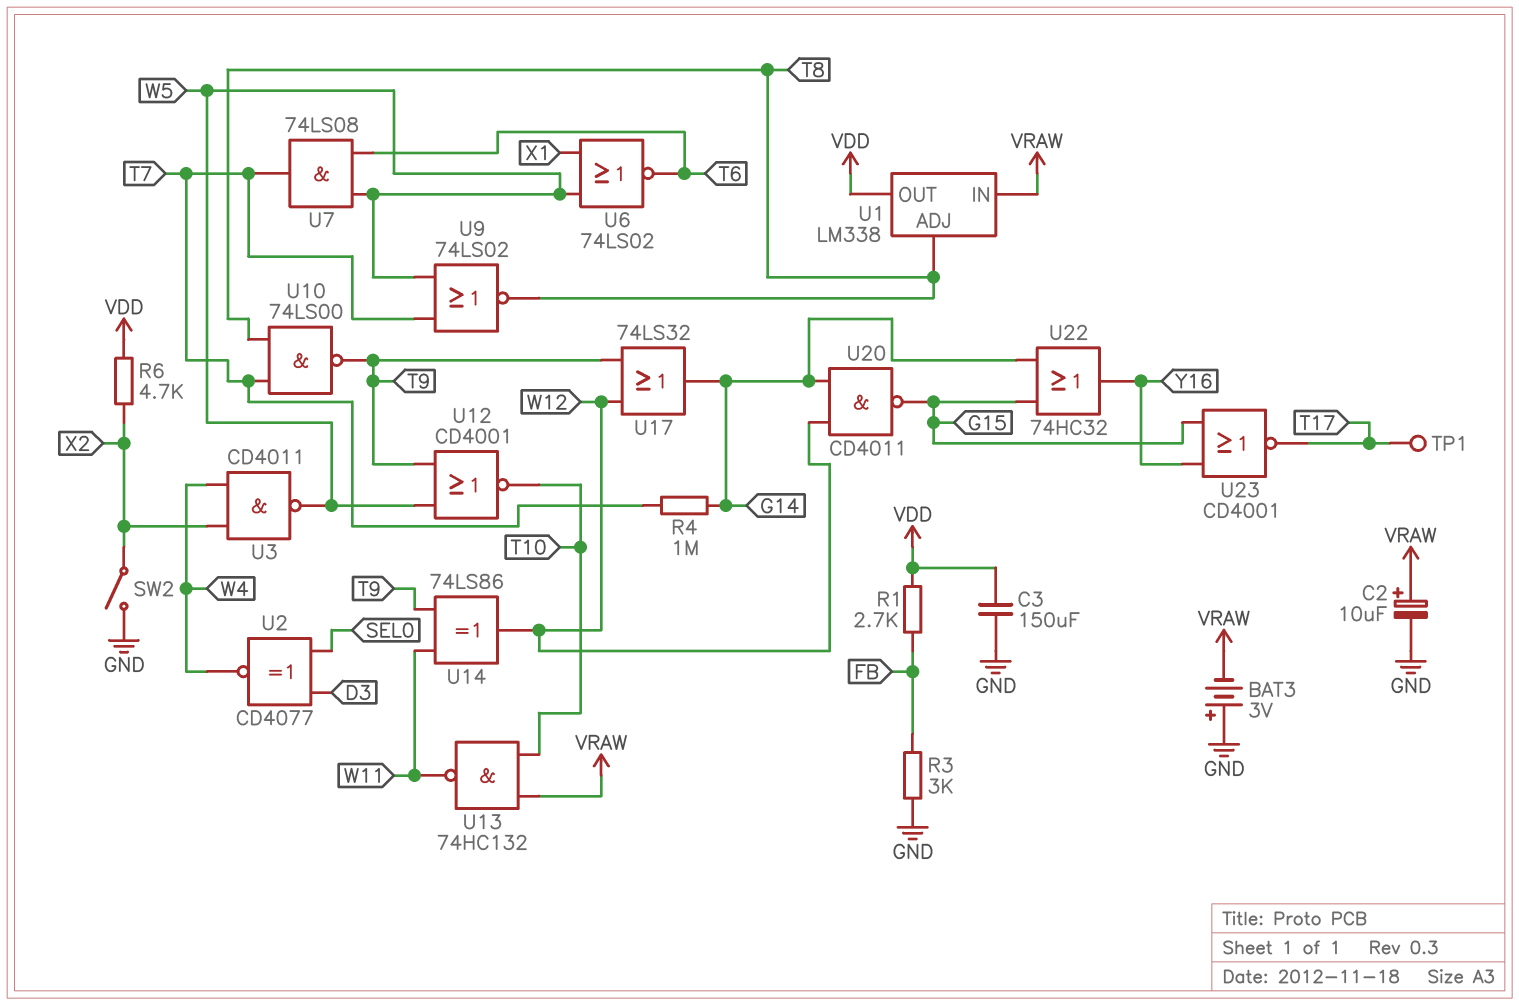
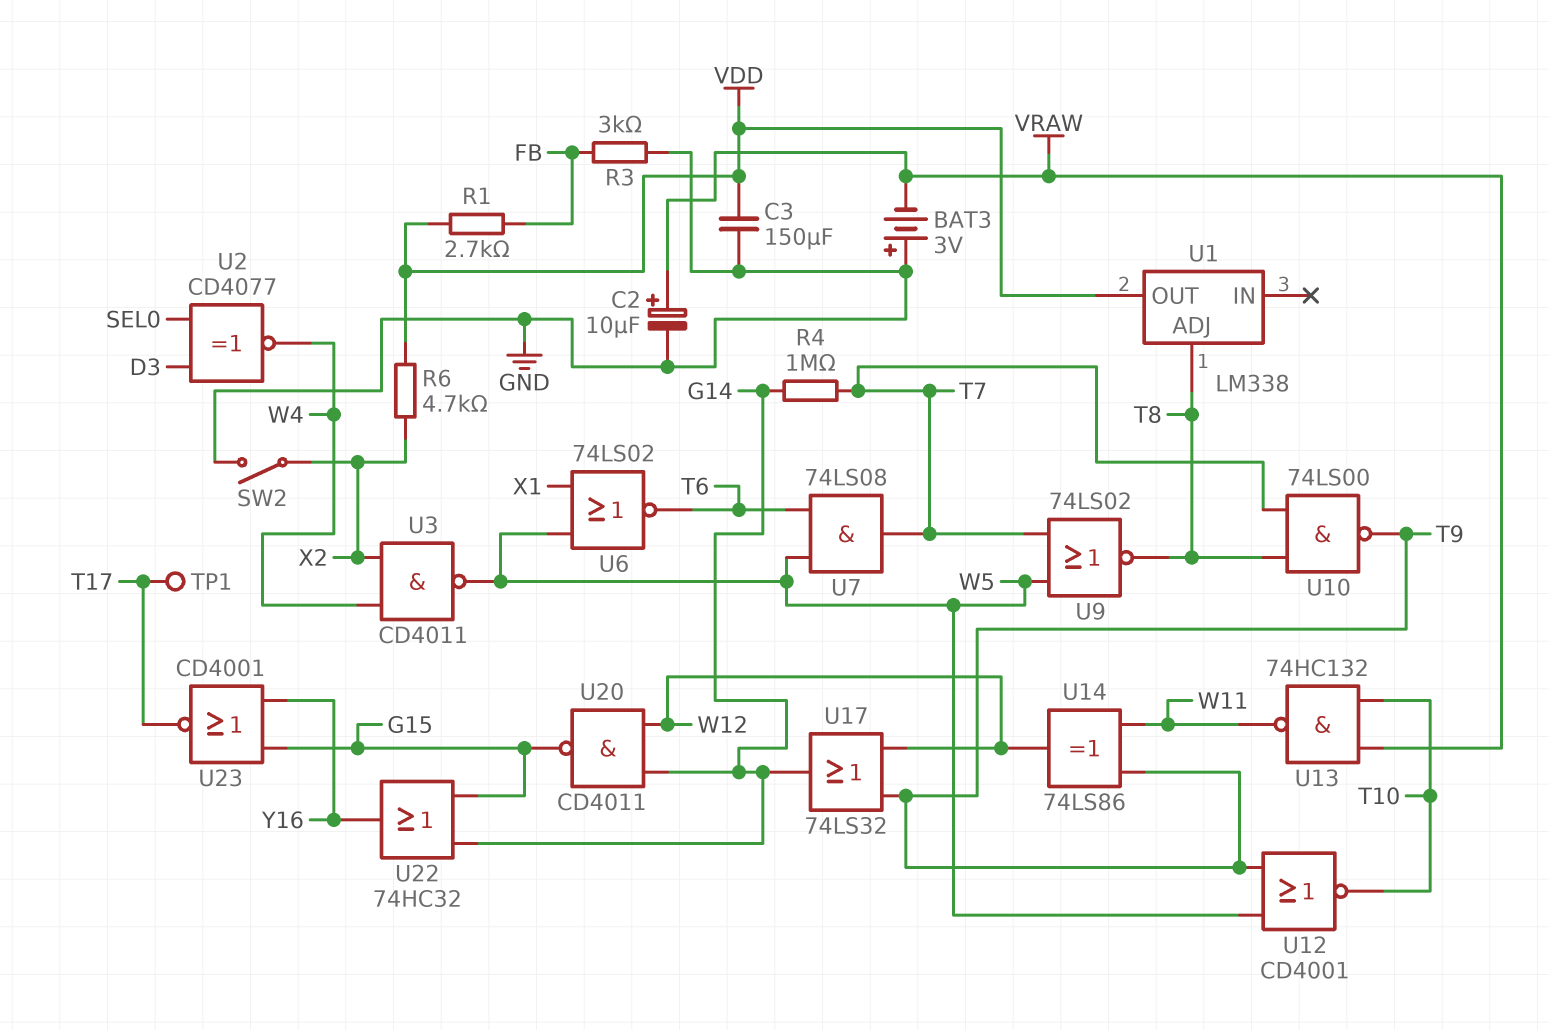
U1 pin IN: VRAW -> none

